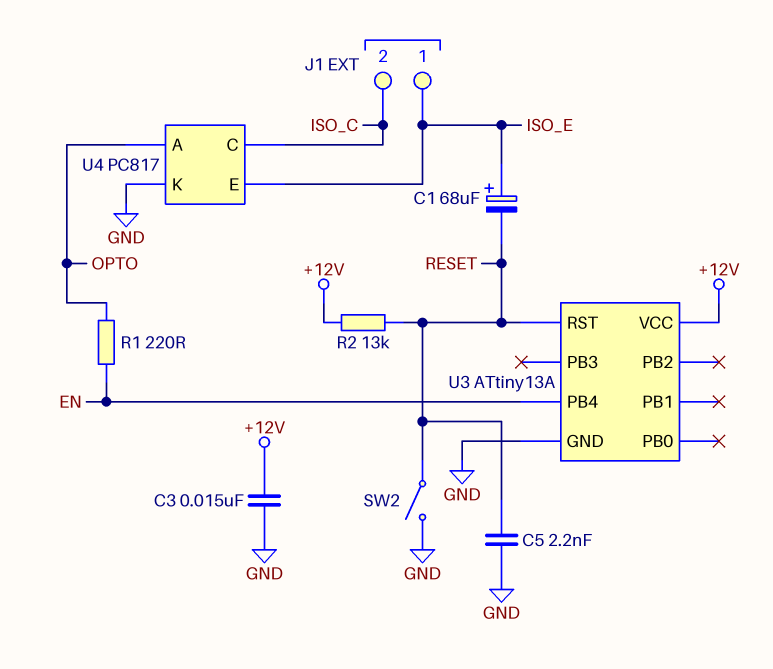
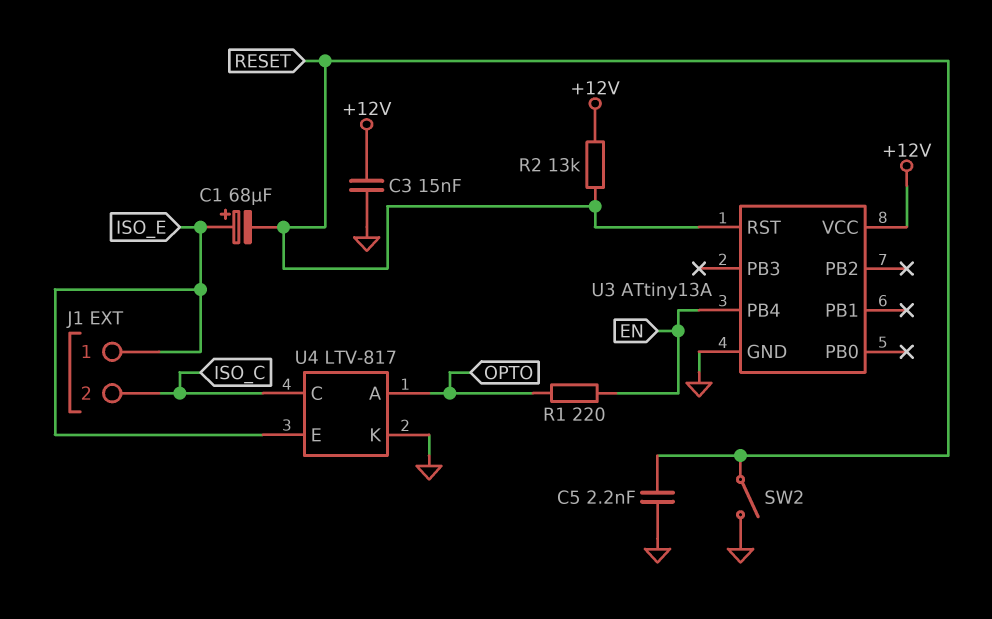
U4: PC817 -> LTV-817

